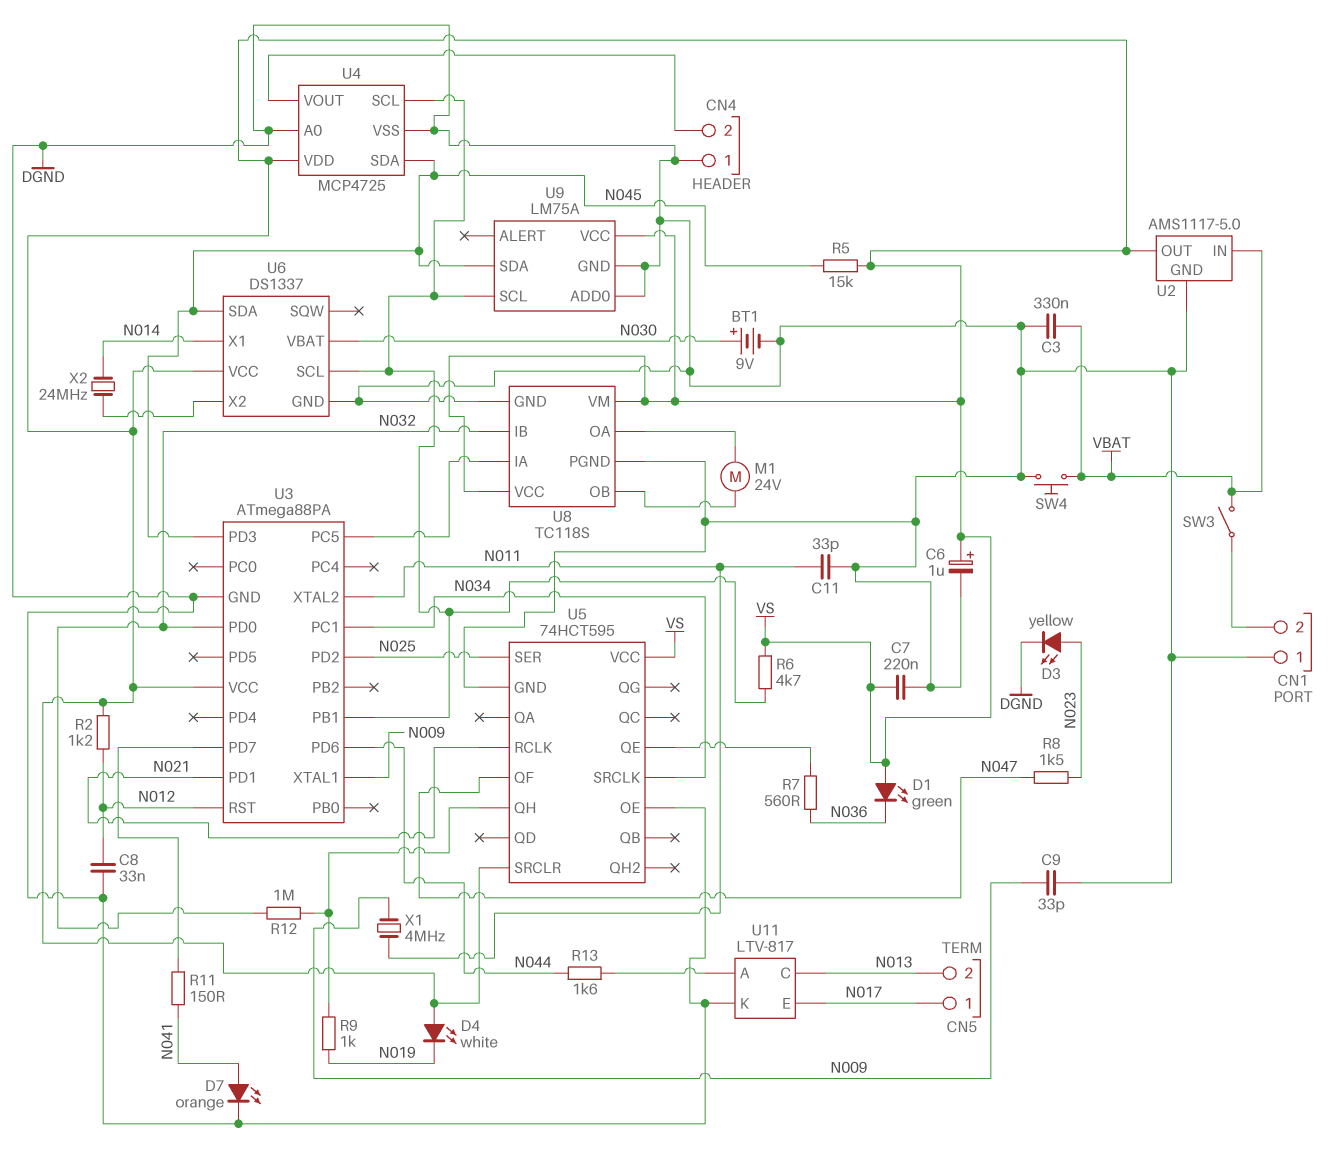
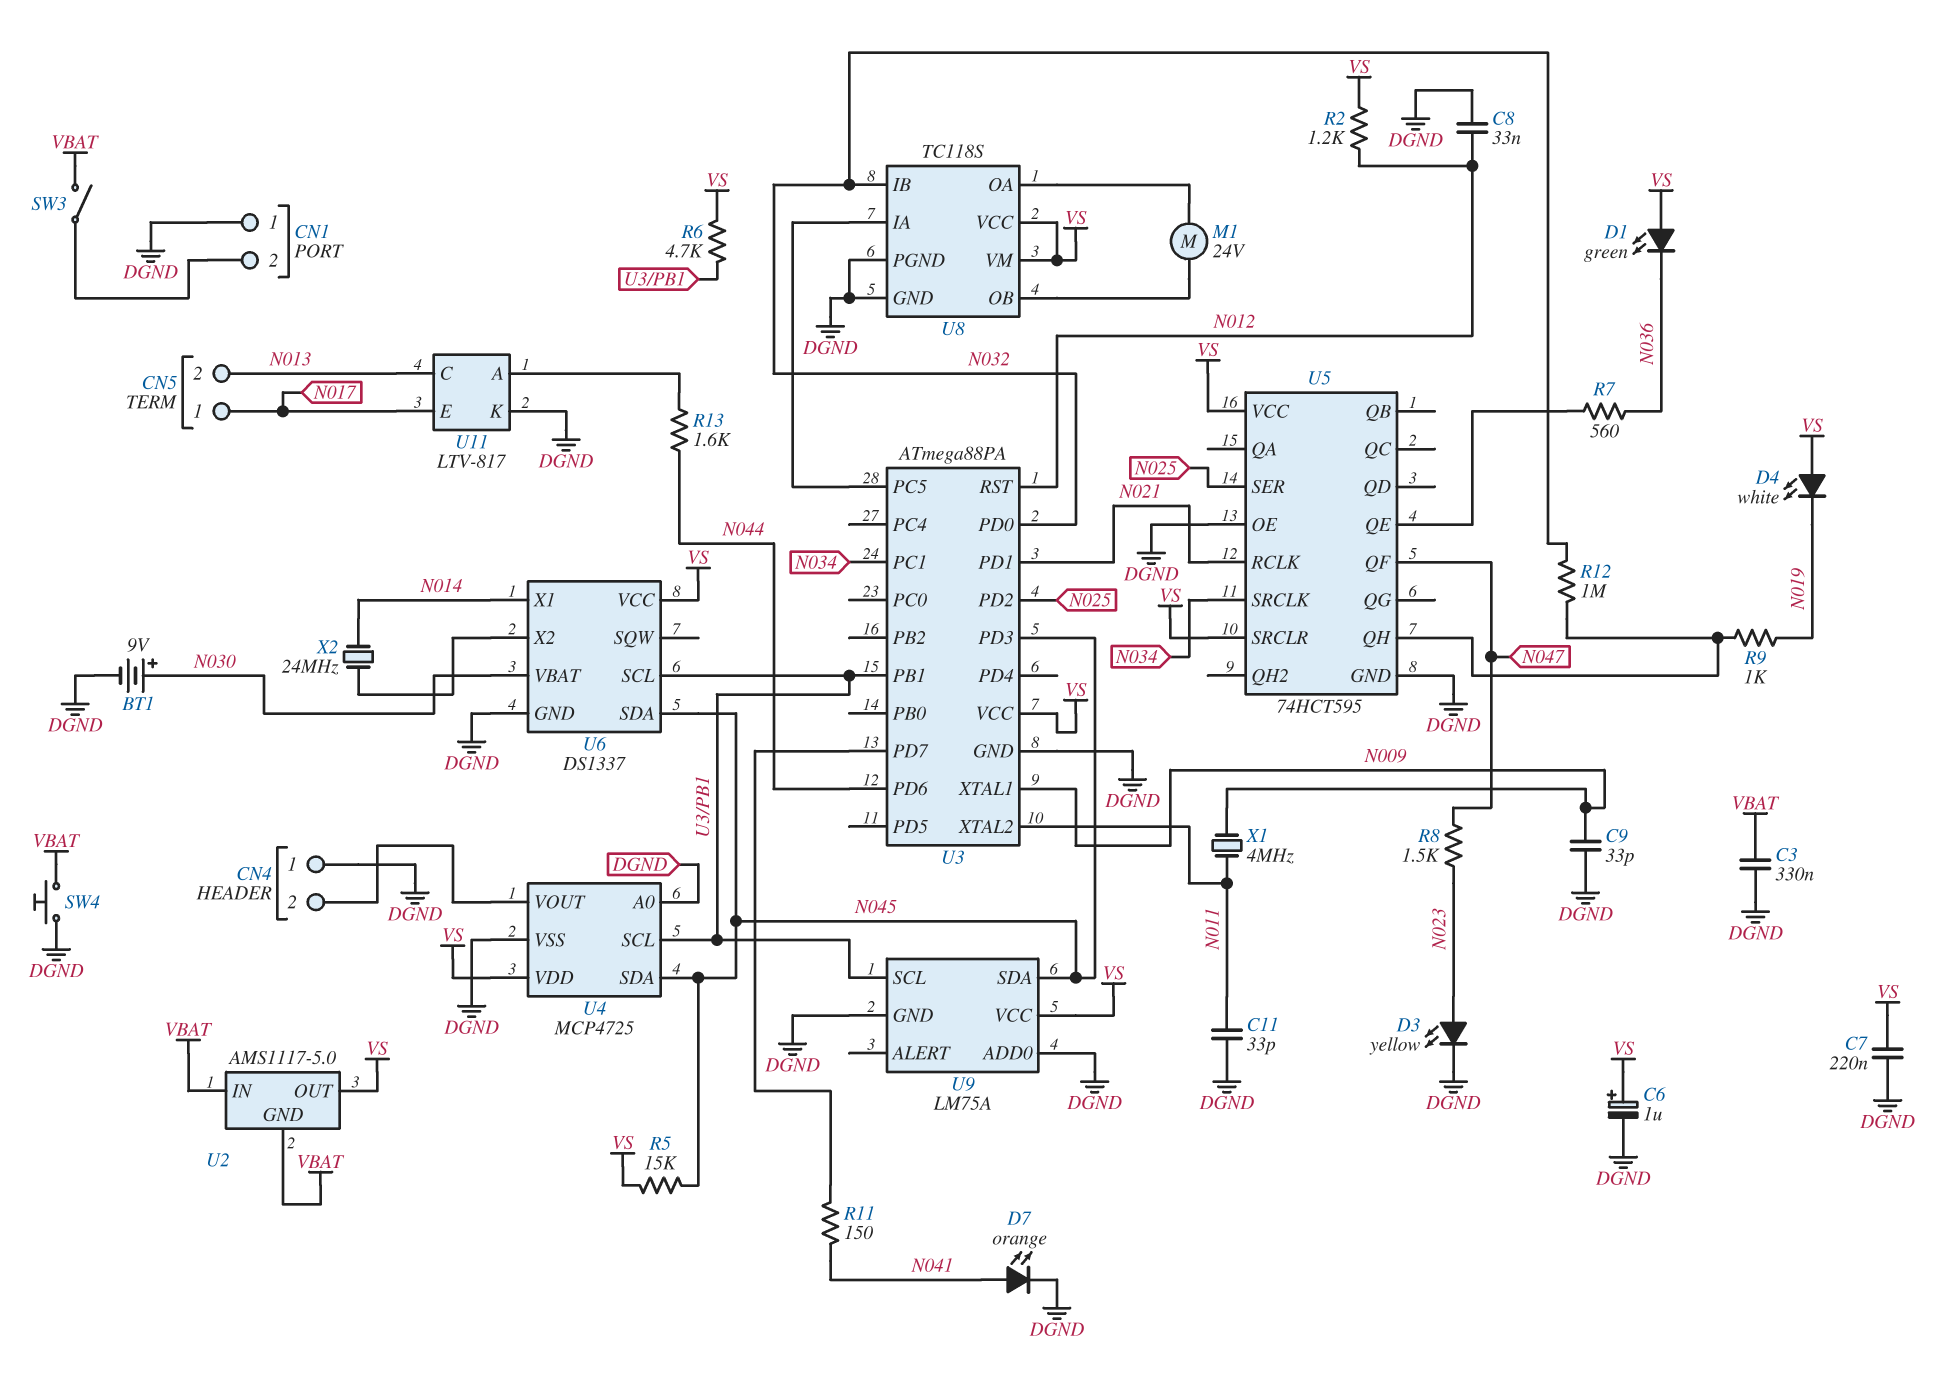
U2 pin GND: DGND -> VBAT

